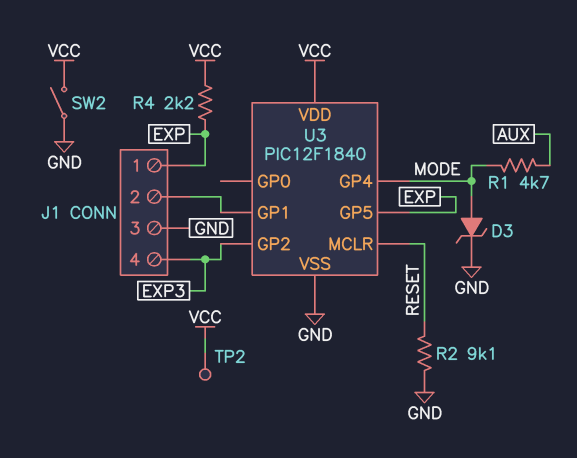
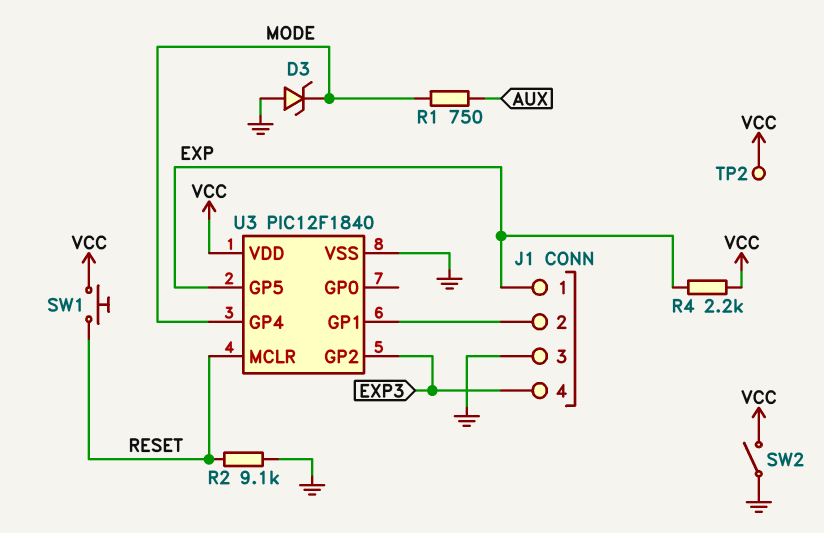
D3: zener (A MODE, K GND) -> zener (A GND, K MODE)
R1: 4.7k (AUX, MODE) -> 750 (AUX, MODE)
SW1: none -> button (RESET, VCC)

